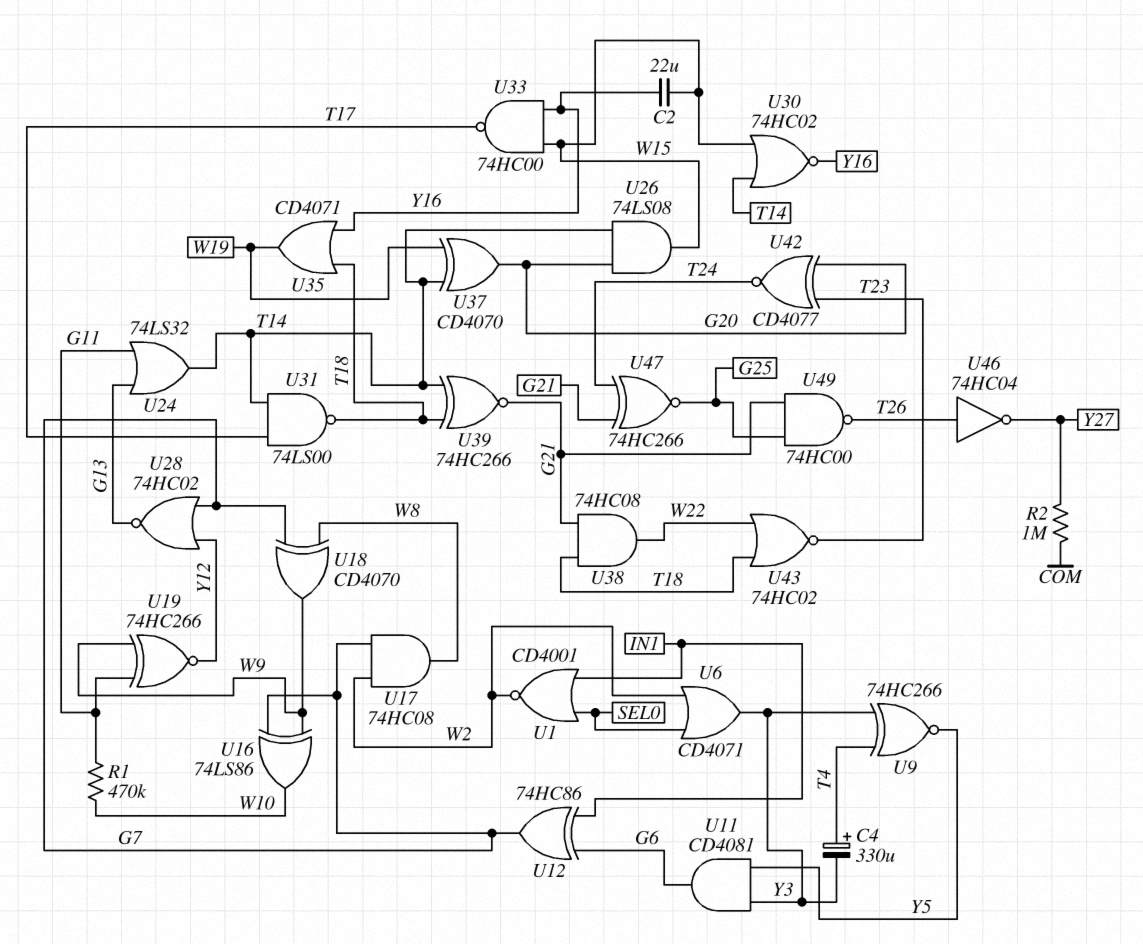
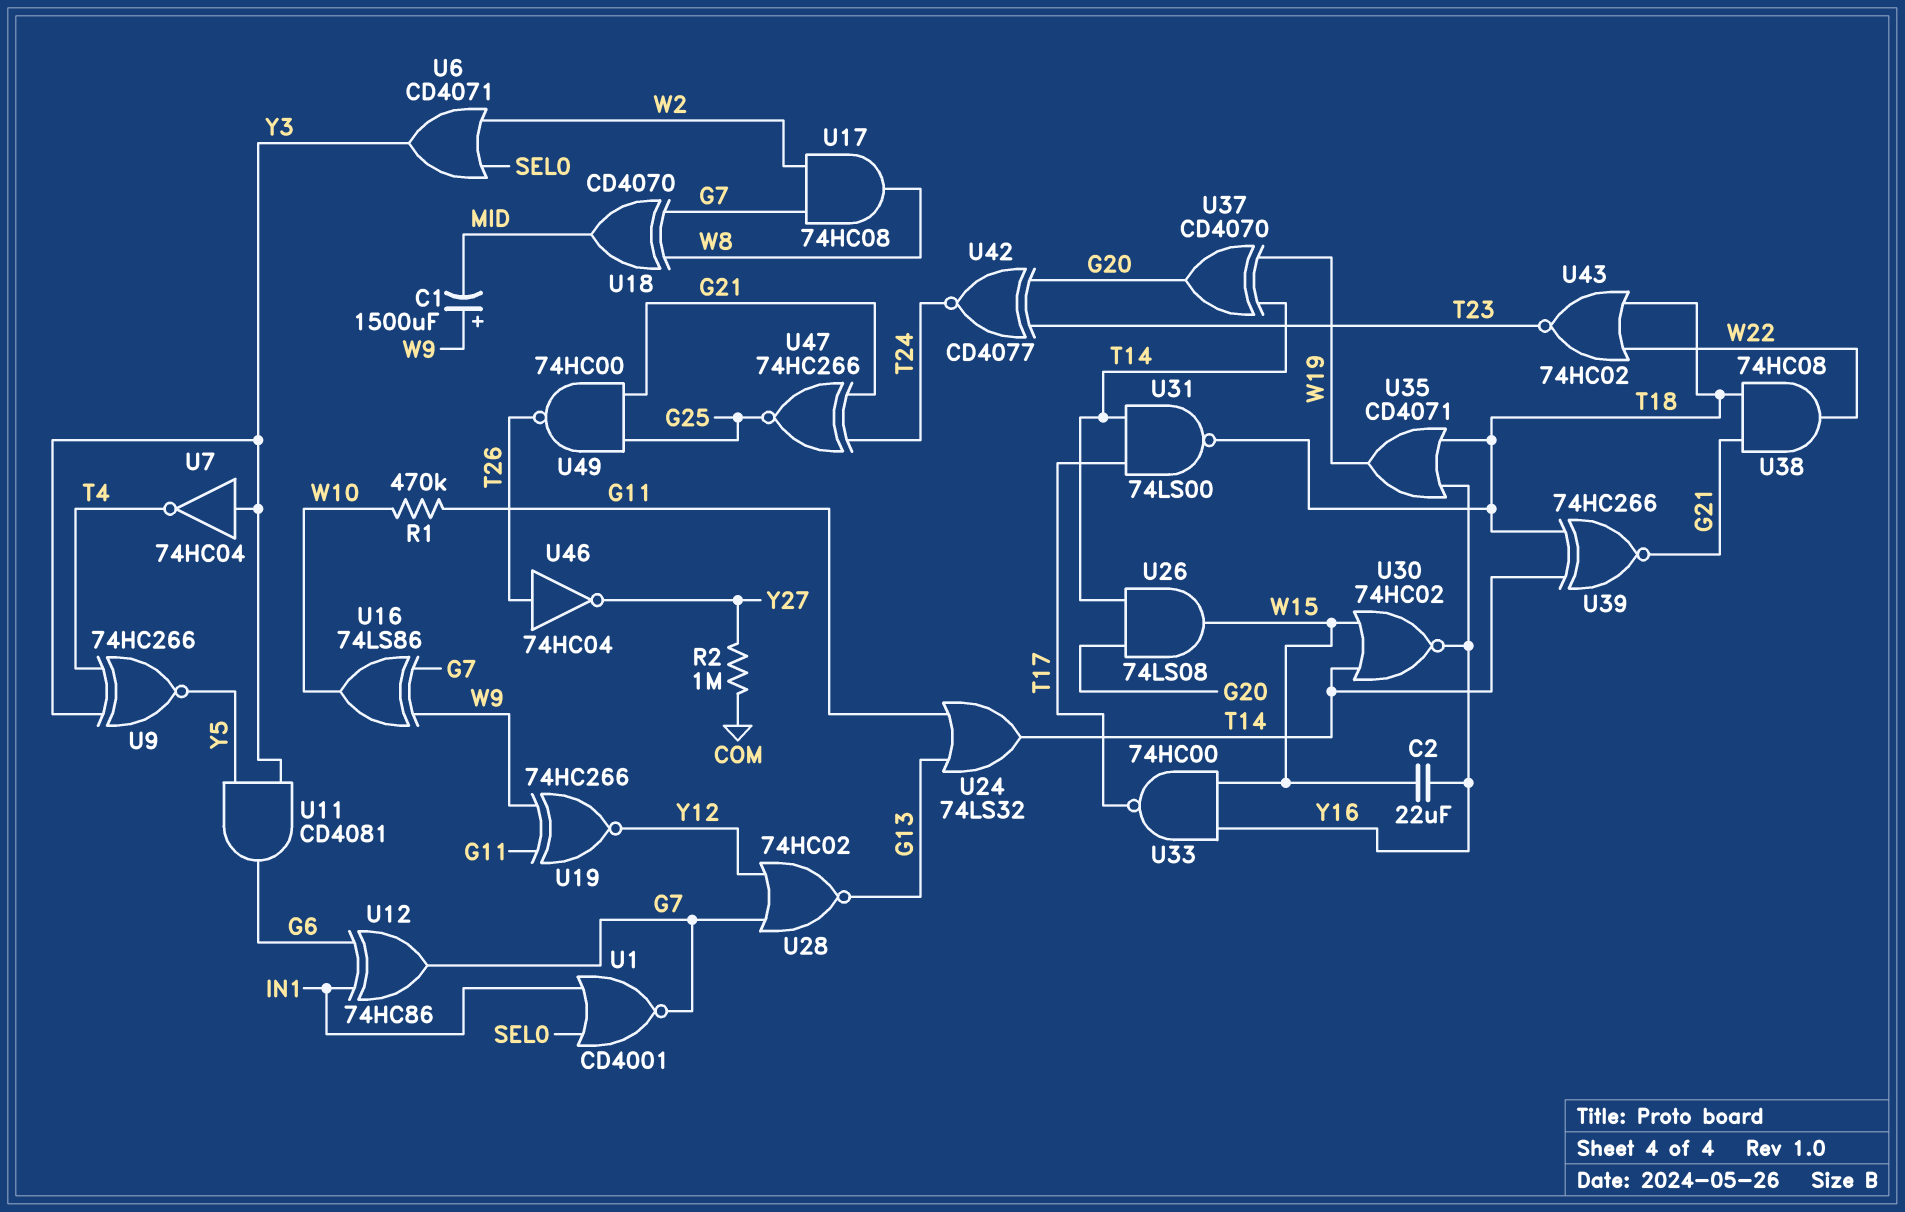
C1: none -> 1500uF (plus W9, minus MID)
C4: 330uF (plus T4, minus Y3) -> none
U1: NOR CD4001 (in IN1, in SEL0, out W2) -> NOR CD4001 (in IN1, in SEL0, out G7)
U7: none -> NOT 74HC04 (in Y3, out T4)
U18: XOR CD4070 (in G7, in W8, out W9) -> XOR CD4070 (in G7, in W8, out MID)

